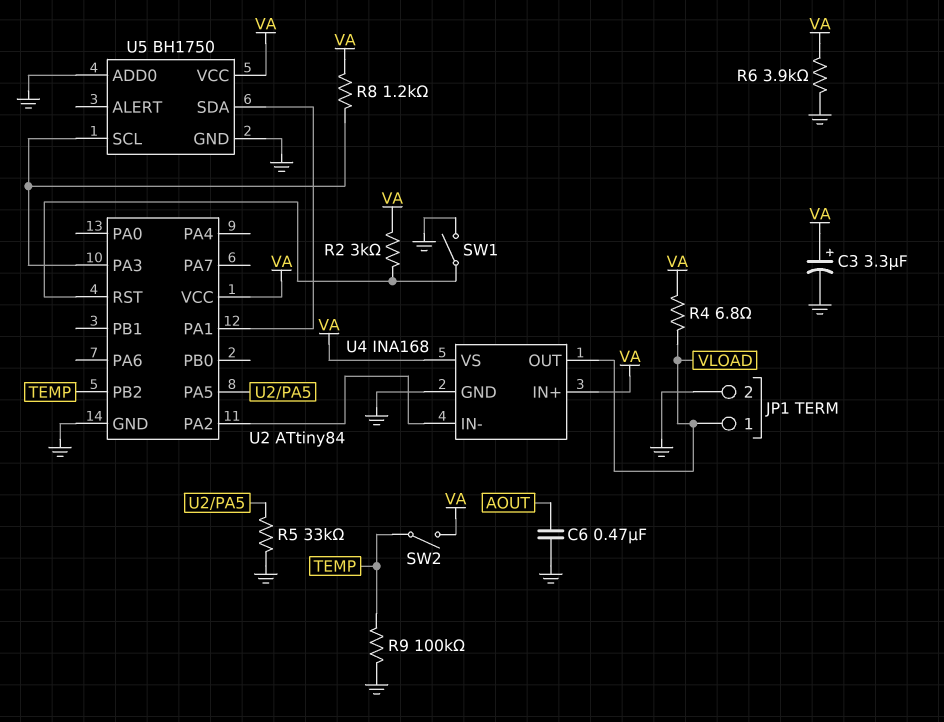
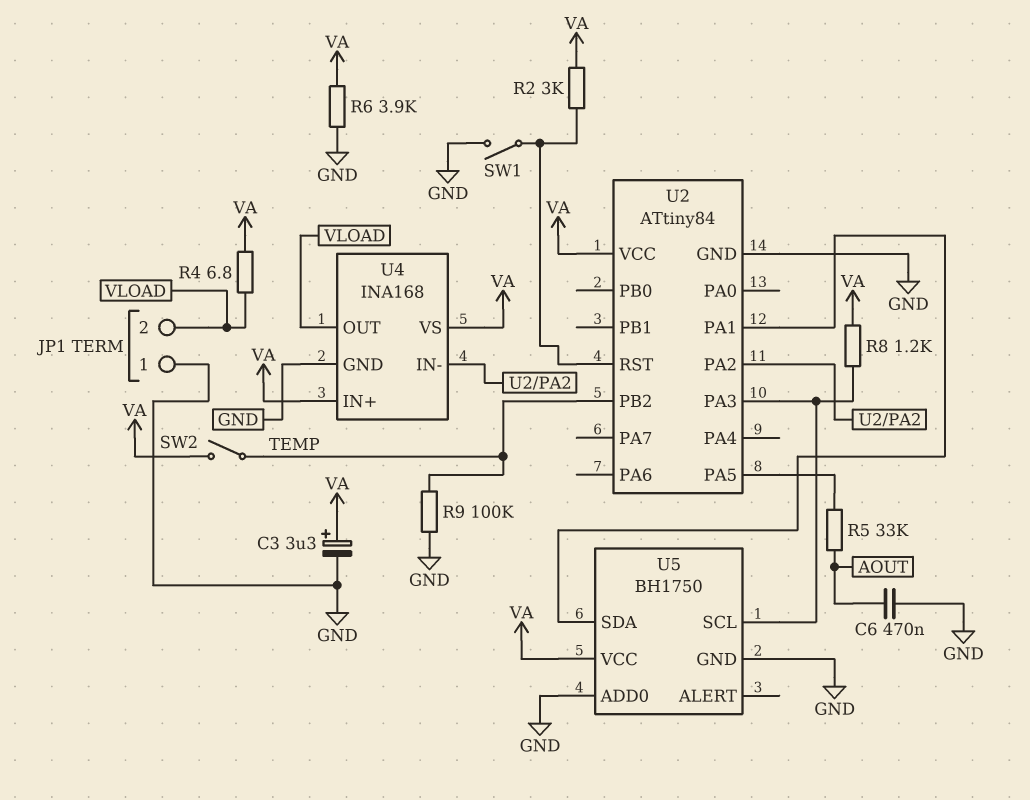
JP1 pin 1: VLOAD -> GND
JP1 pin 2: GND -> VLOAD
R5: 33k (GND, U2/PA5) -> 33k (AOUT, U2/PA5)

